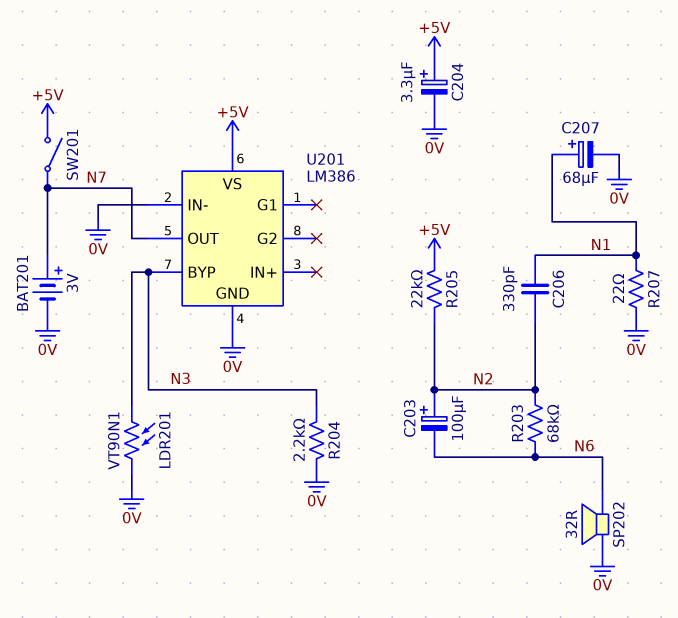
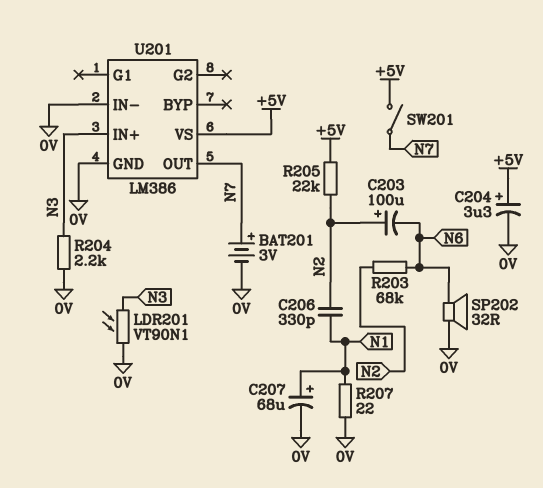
U201 pin BYP: N3 -> none
U201 pin IN+: none -> N3

